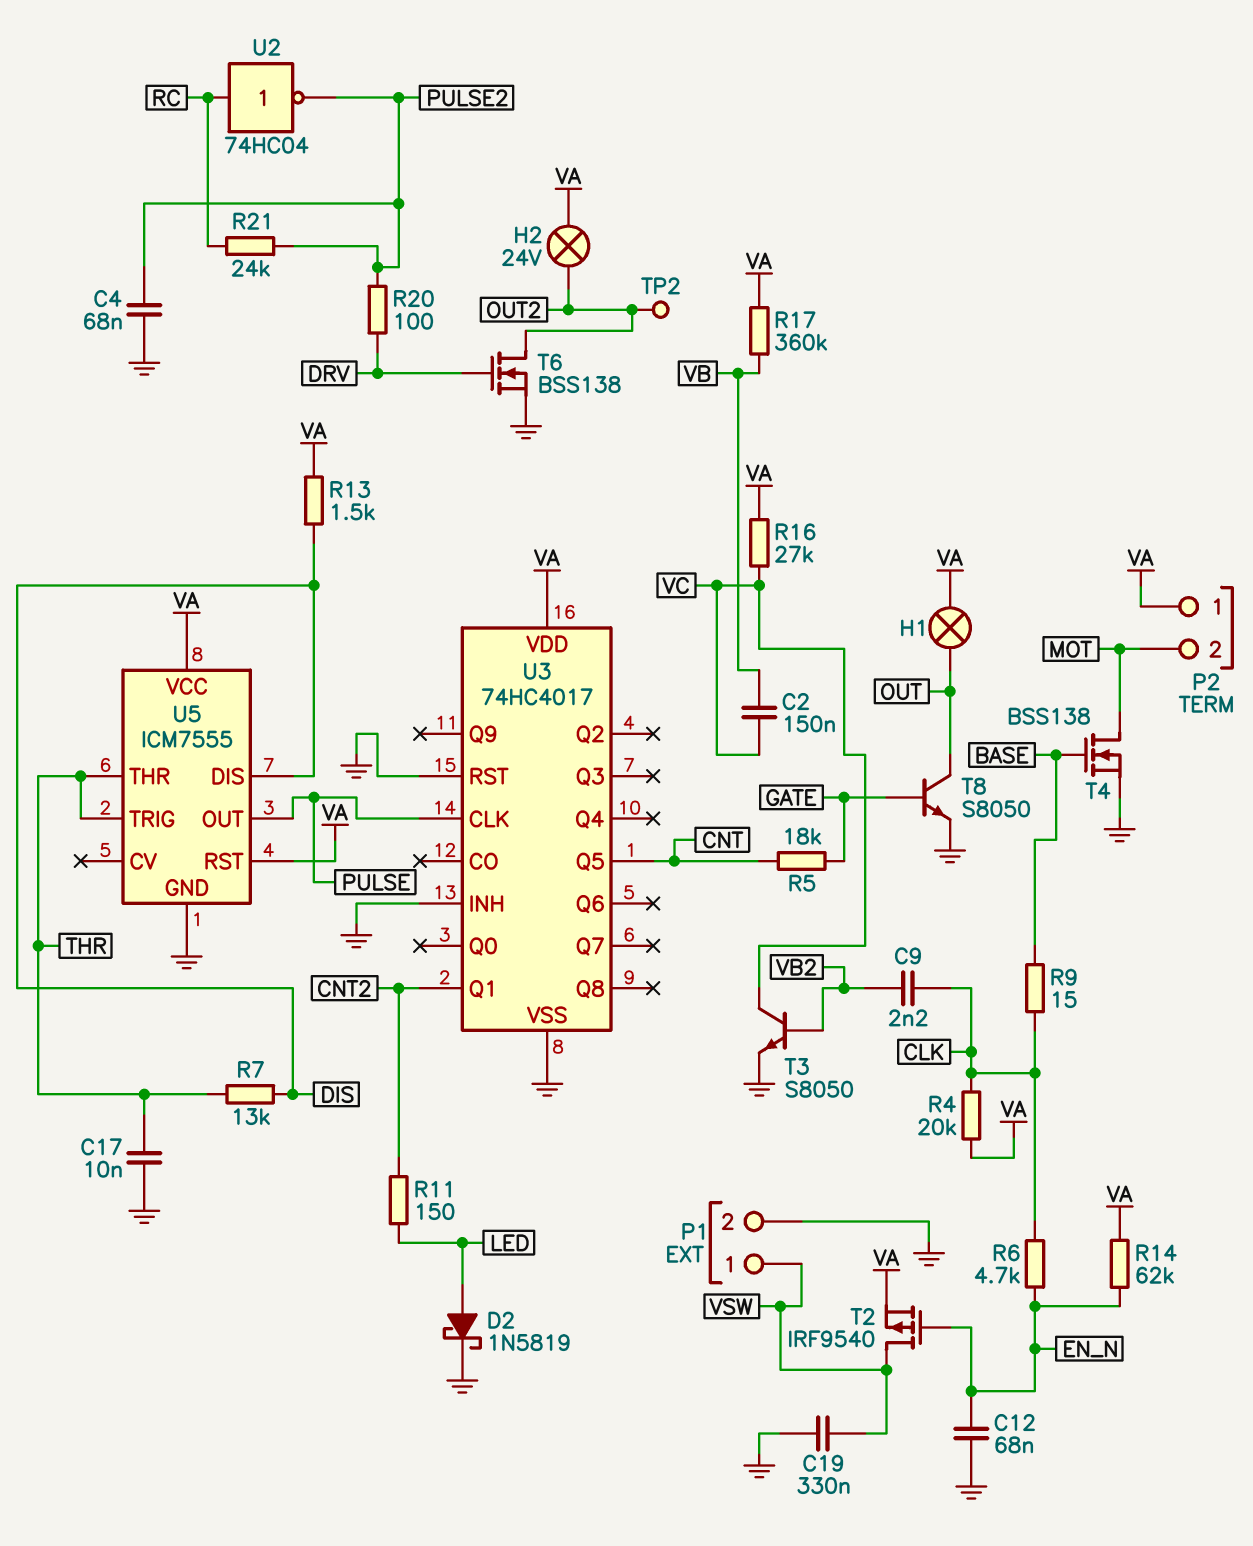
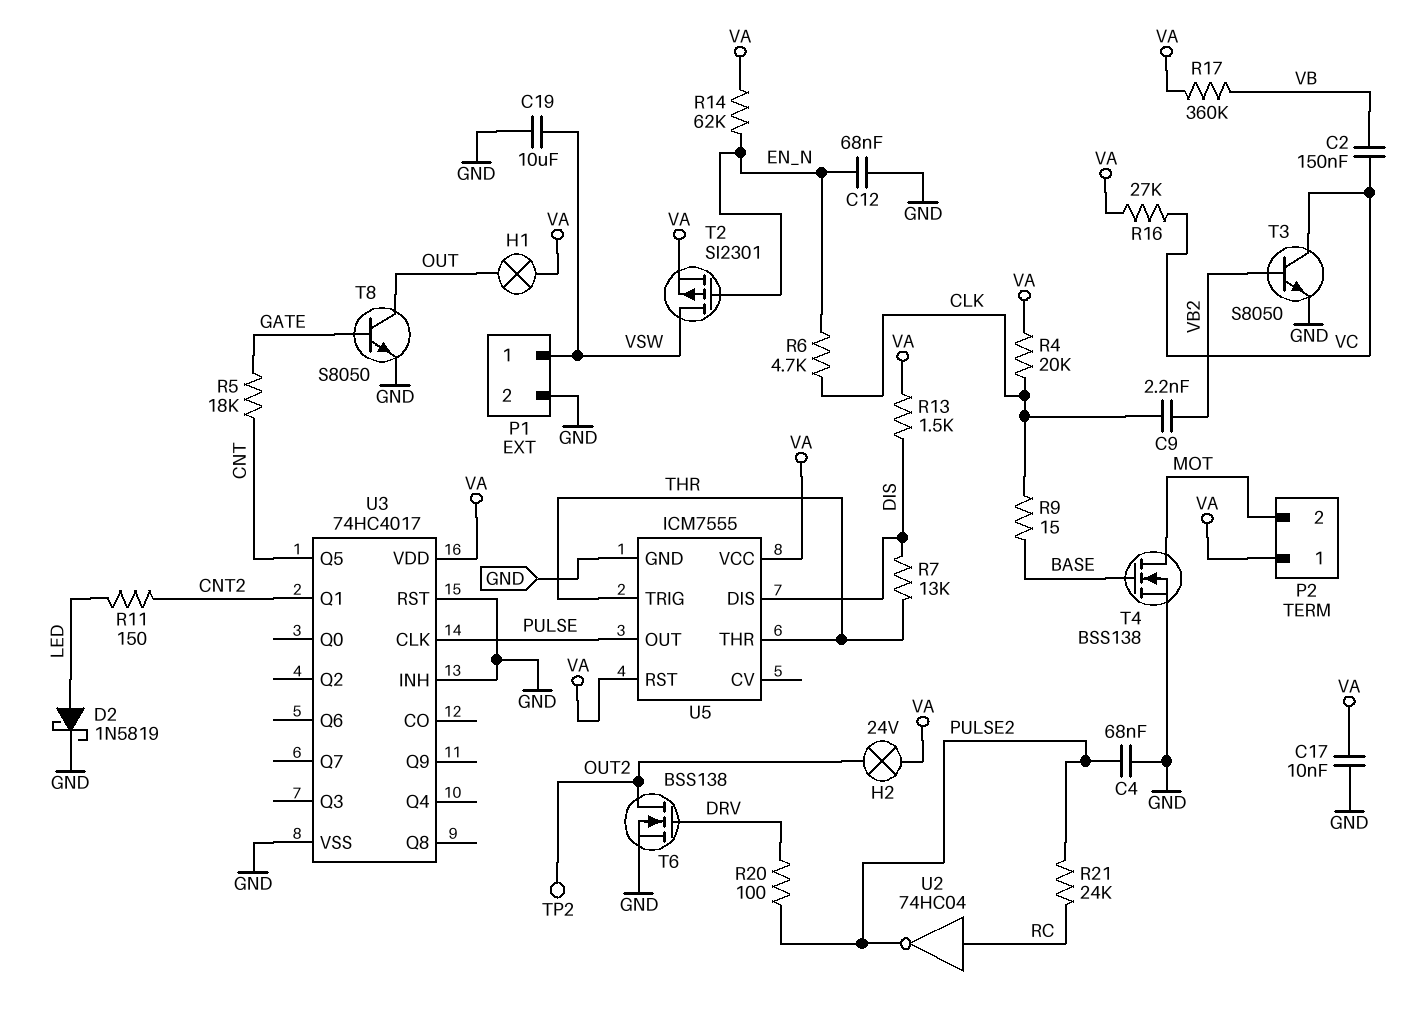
C17: 10nF (GND, THR) -> 10nF (GND, VA)
C19: 330nF (GND, VSW) -> 10uF (GND, VSW)
T2: PMOS IRF9540 (G EN_N, D VSW, S VA) -> PMOS SI2301 (G EN_N, D VSW, S VA)

